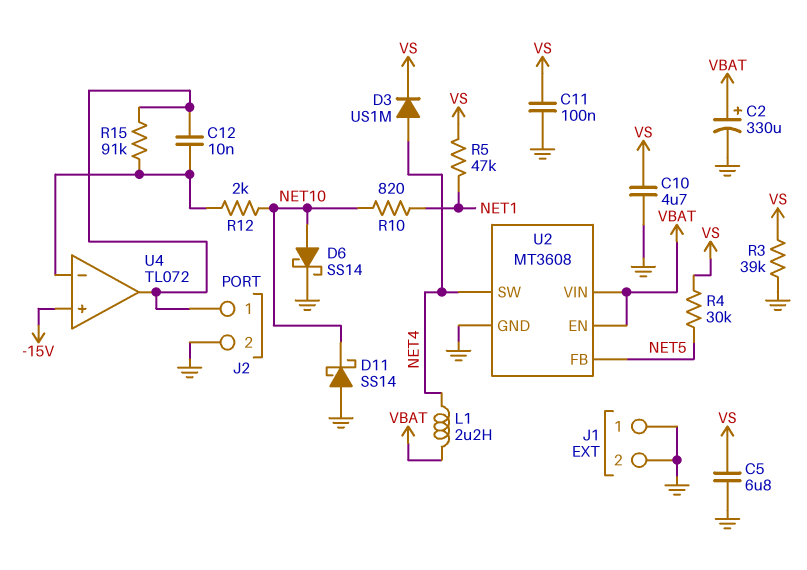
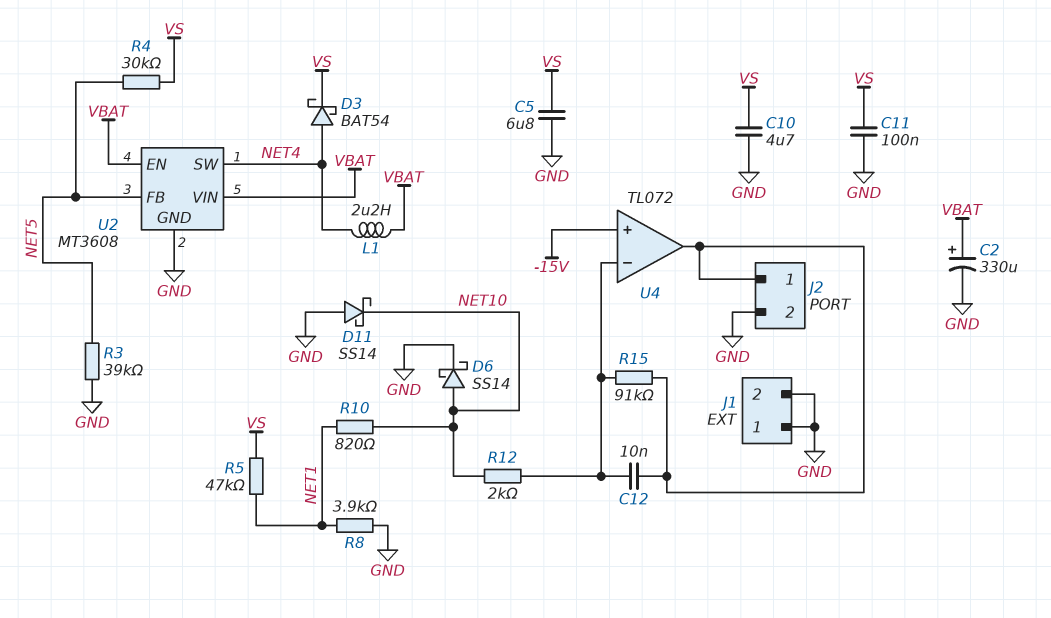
D3: diode US1M (A NET4, K VS) -> schottky BAT54 (A NET4, K VS)
R3: 39k (GND, VS) -> 39k (GND, NET5)
R8: none -> 3.9k (GND, NET1)

